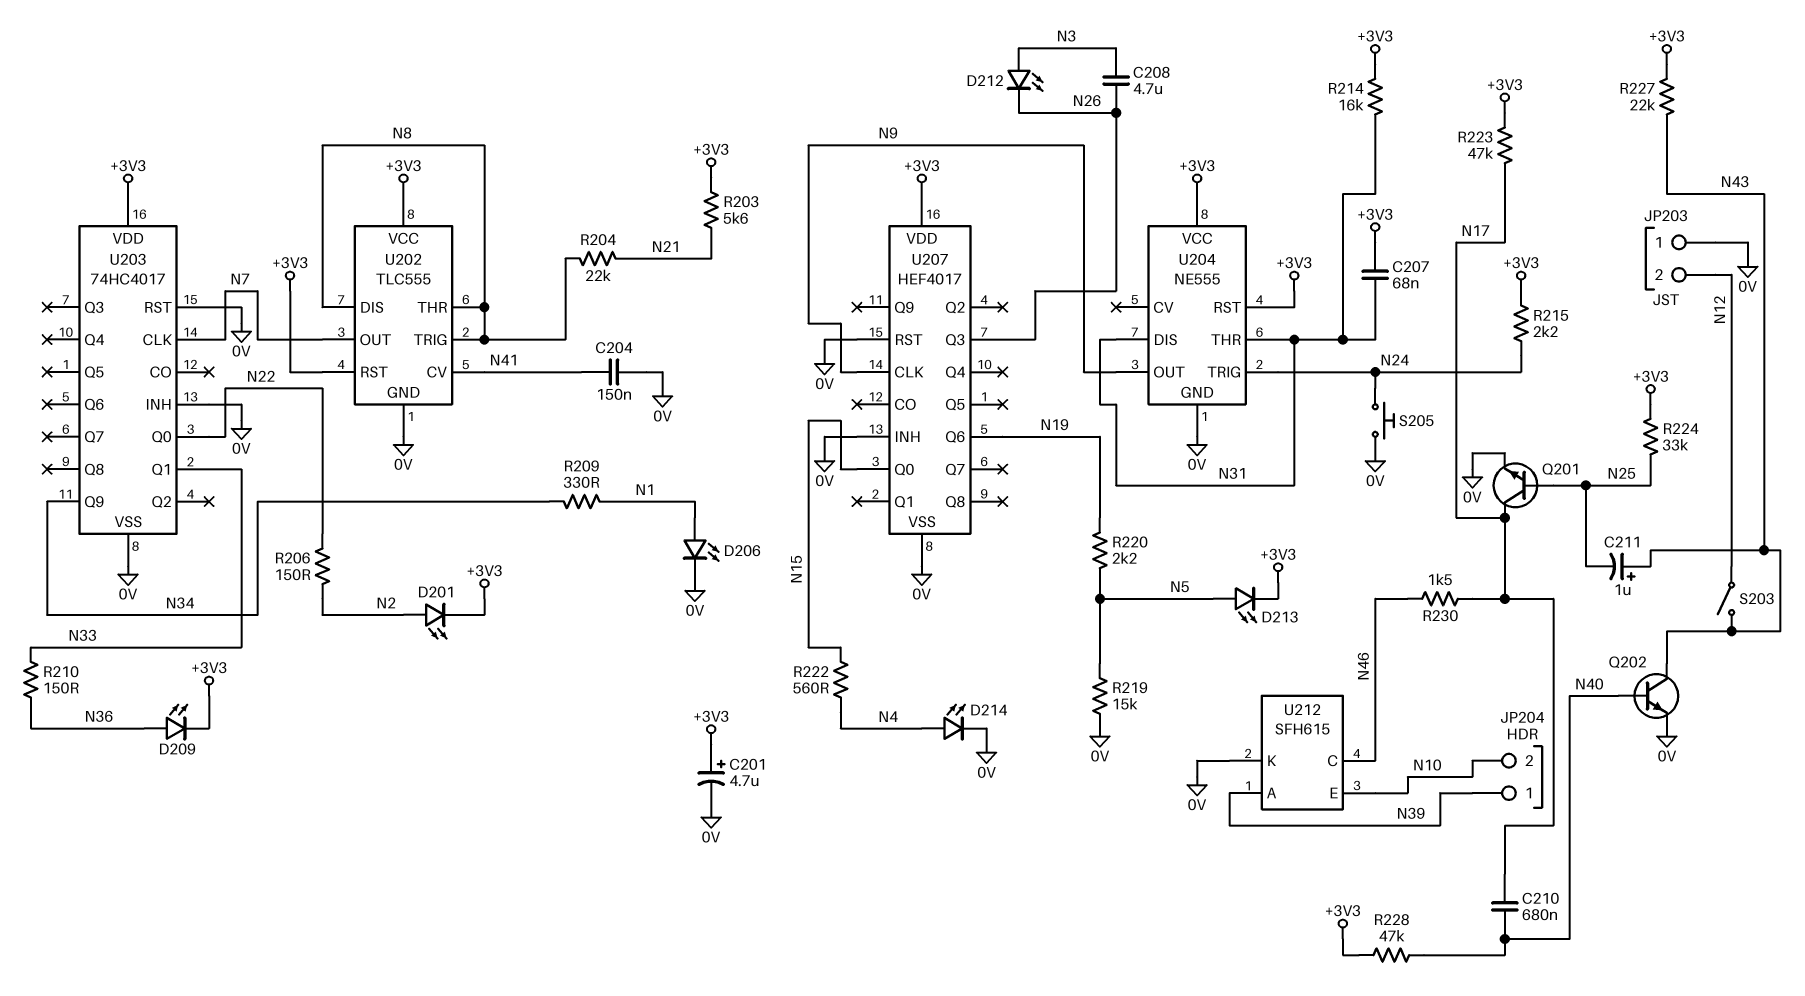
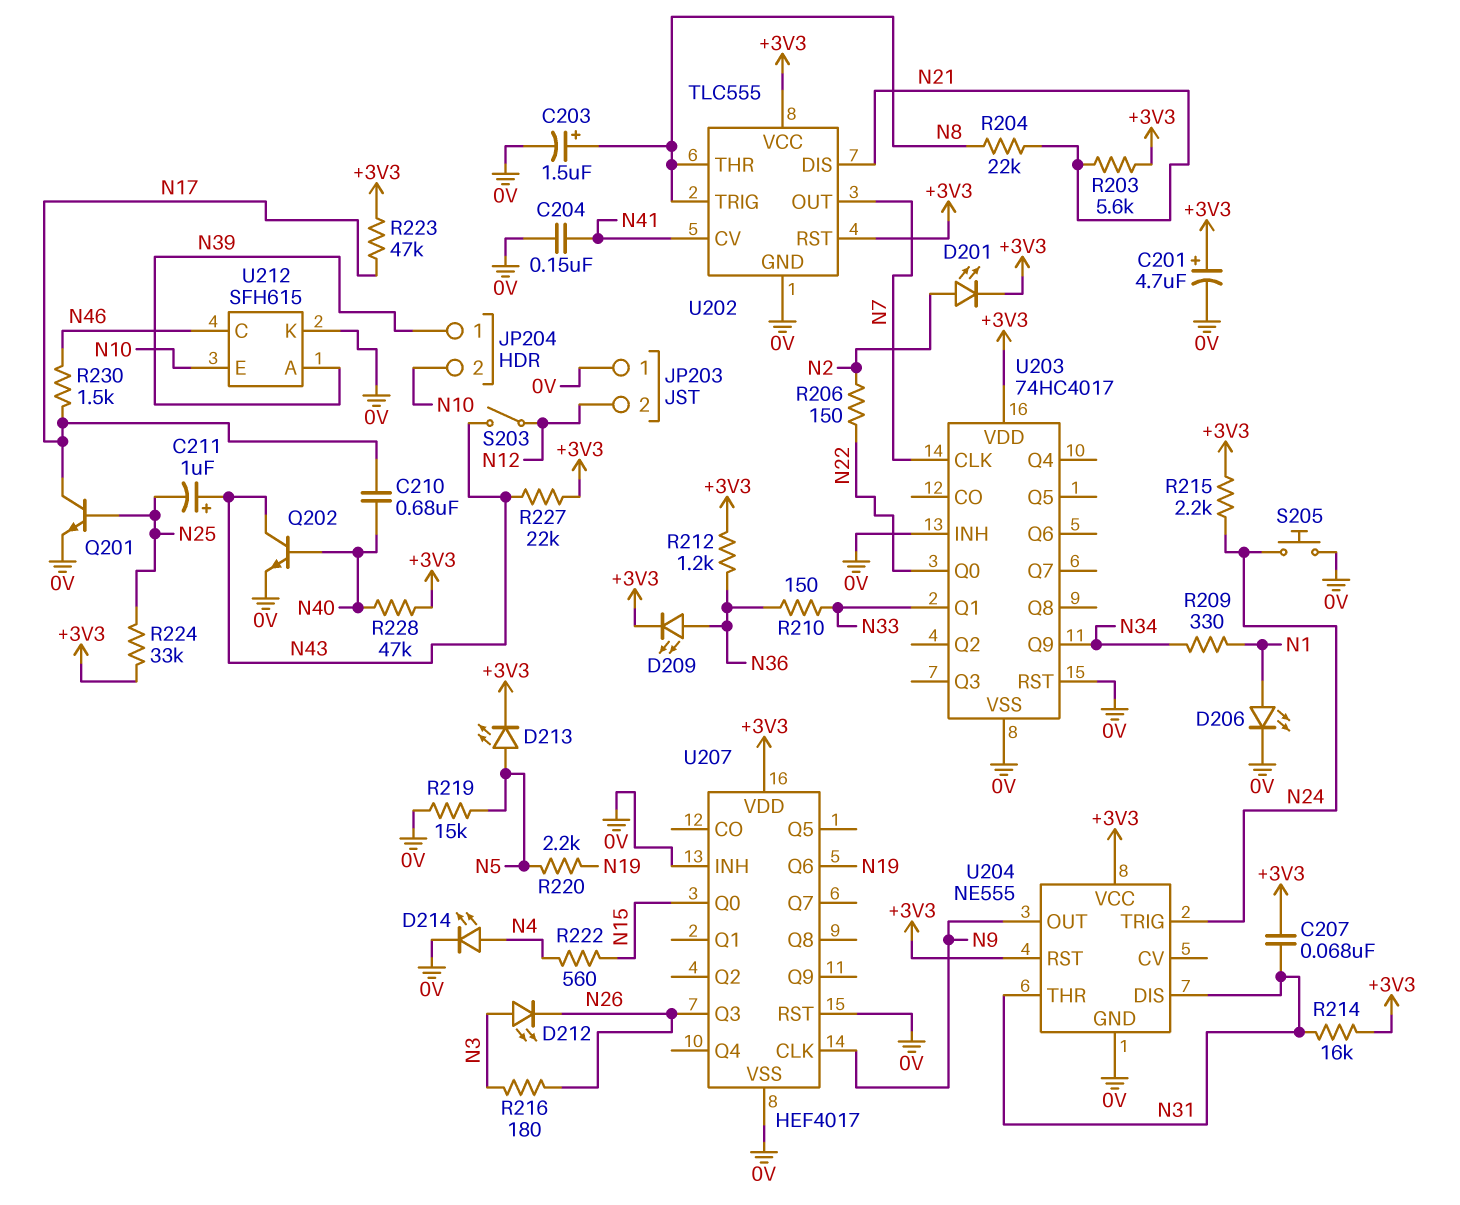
C203: none -> 1.5uF (plus N8, minus 0V)
C208: 4.7uF (N3, N26) -> none
R212: none -> 1.2k (+3V3, N36)
R216: none -> 180 (N3, N26)
U202 pin DIS: N8 -> N21

